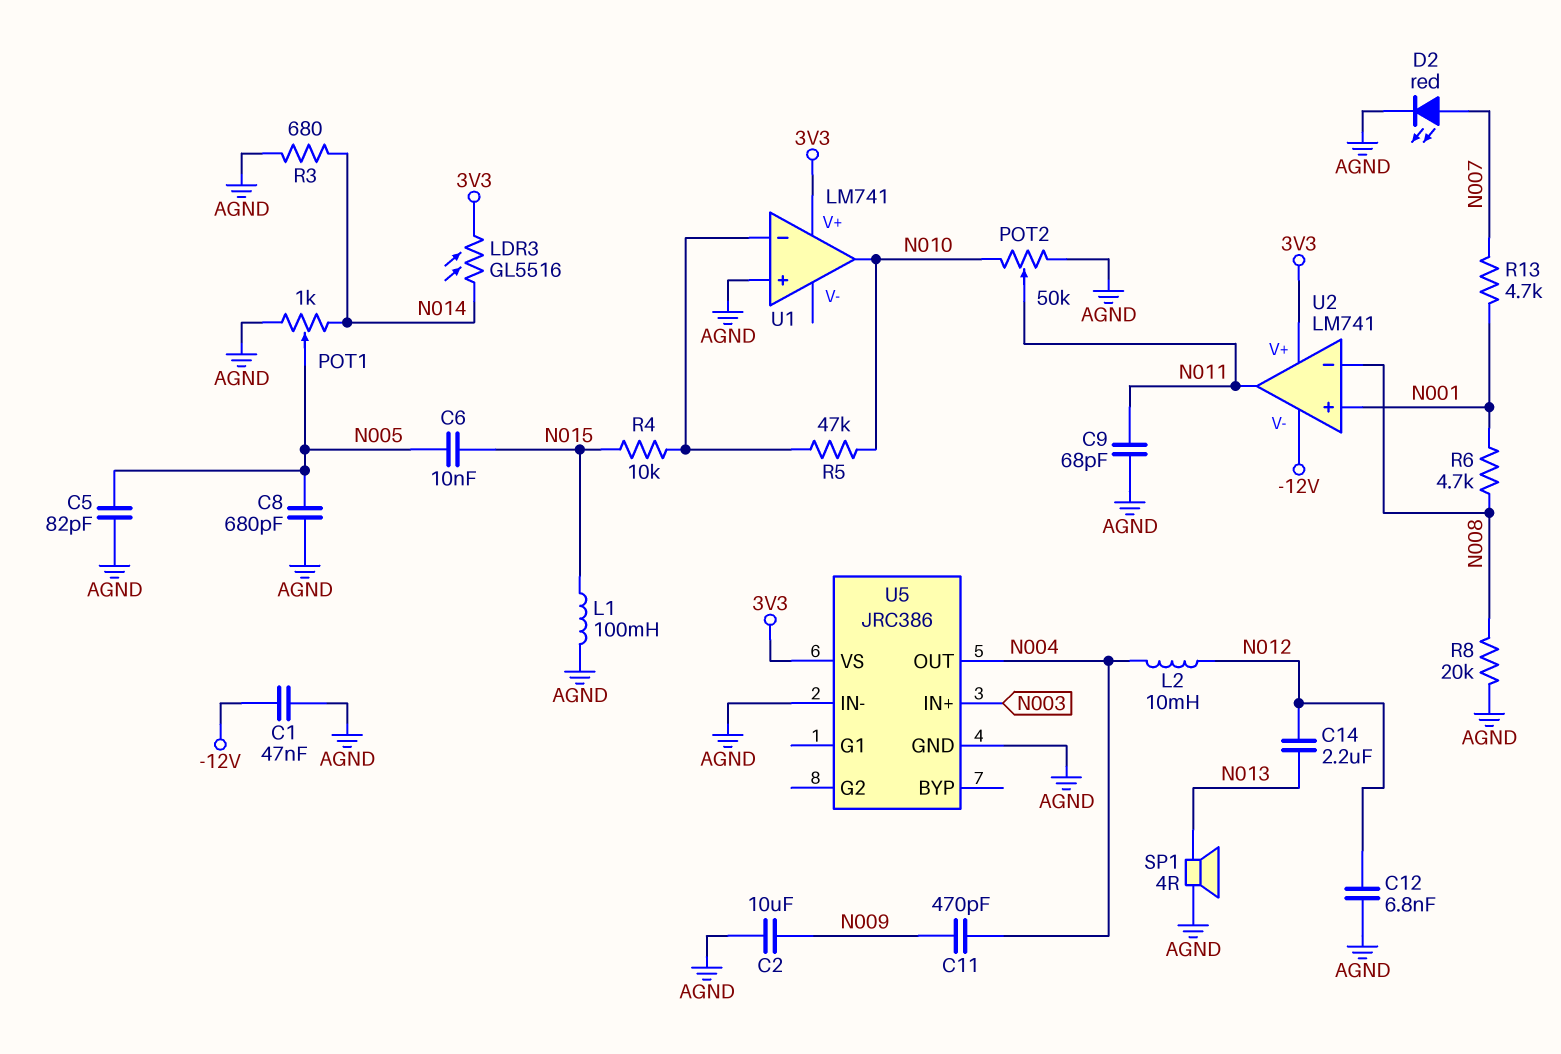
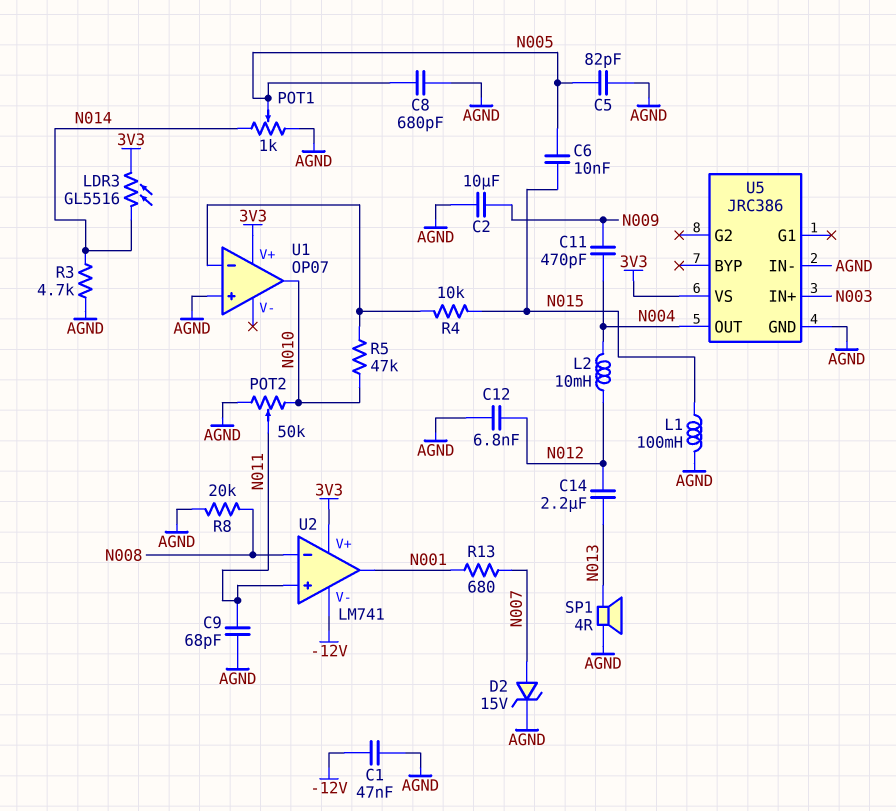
D2: LED red (A N007, K AGND) -> zener 15V (A N007, K AGND)
R3: 680 (AGND, N014) -> 4.7k (AGND, N014)
R6: 4.7k (N001, N008) -> none
R13: 4.7k (N001, N007) -> 680 (N001, N007)
U1: LM741 -> OP07
U2 pin in+: N001 -> N011
U2 pin out: N011 -> N001

